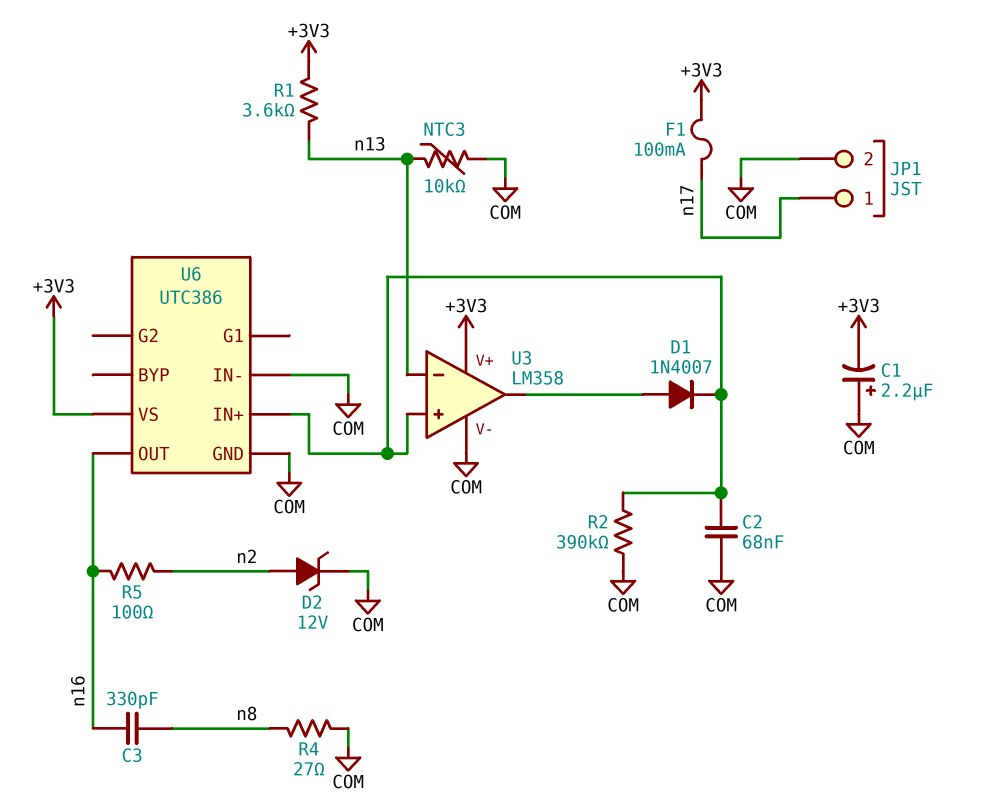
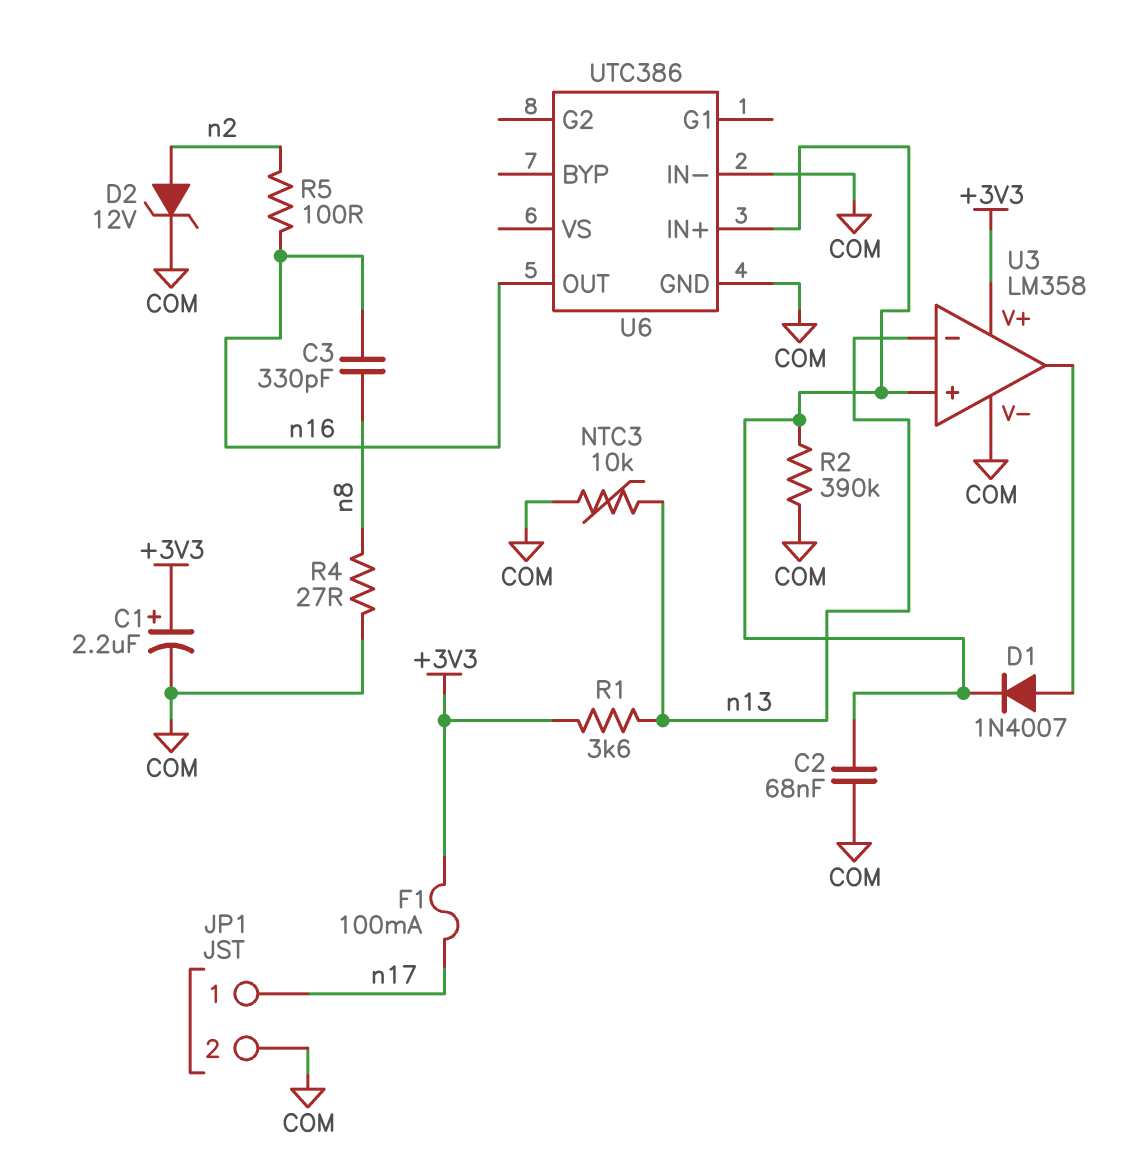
C1: 2.2uF (plus COM, minus +3V3) -> 2.2uF (plus +3V3, minus COM)
U6 pin VS: +3V3 -> none

